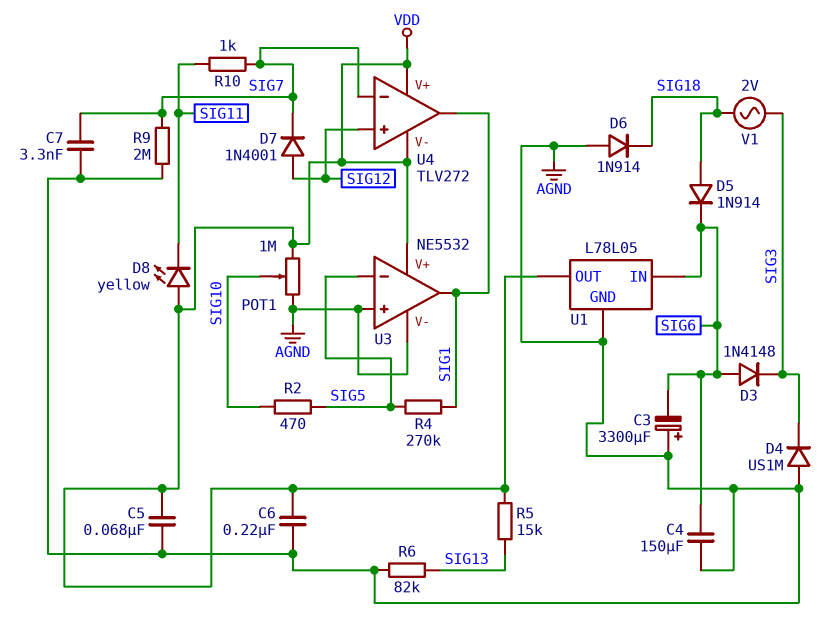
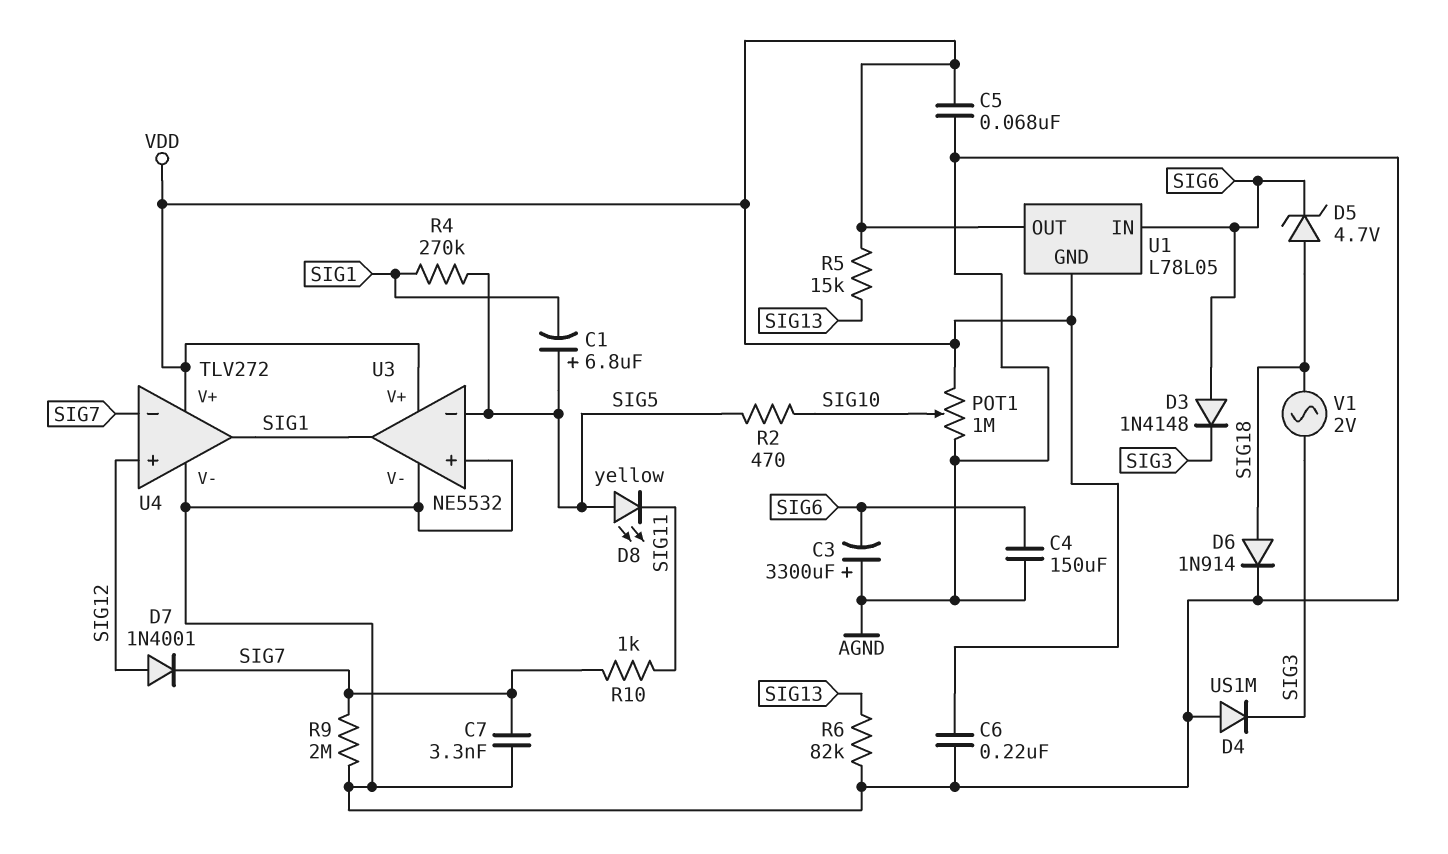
C1: none -> 6.8uF (plus SIG5, minus SIG1)
D5: diode 1N914 (A SIG18, K SIG6) -> zener 4.7V (A SIG18, K SIG6)
D6: diode 1N914 (A AGND, K SIG18) -> diode 1N914 (A SIG18, K AGND)
D8: LED yellow (A VDD, K SIG11) -> LED yellow (A SIG5, K SIG11)
U1 pin GND: AGND -> VDD
U4 pin V-: VDD -> AGND

